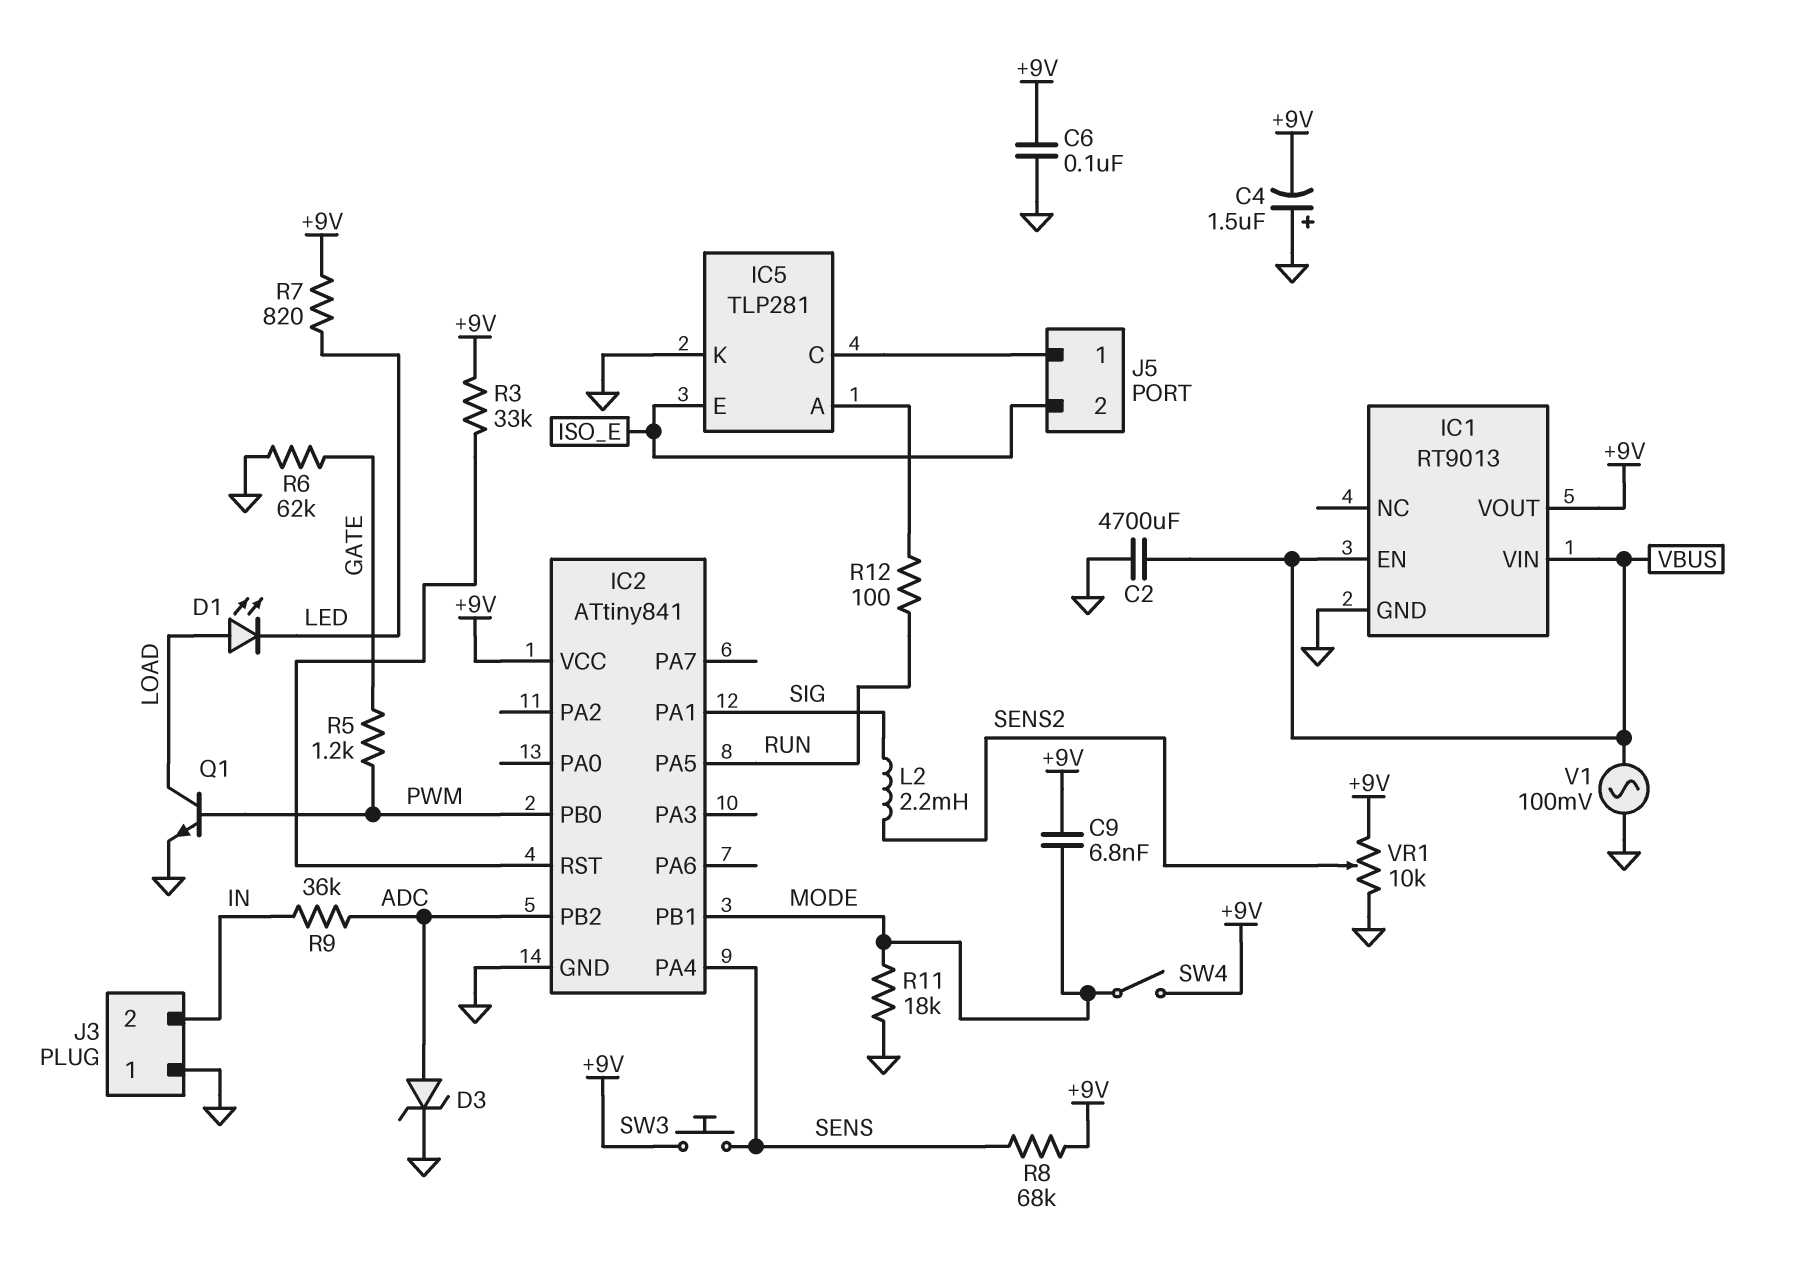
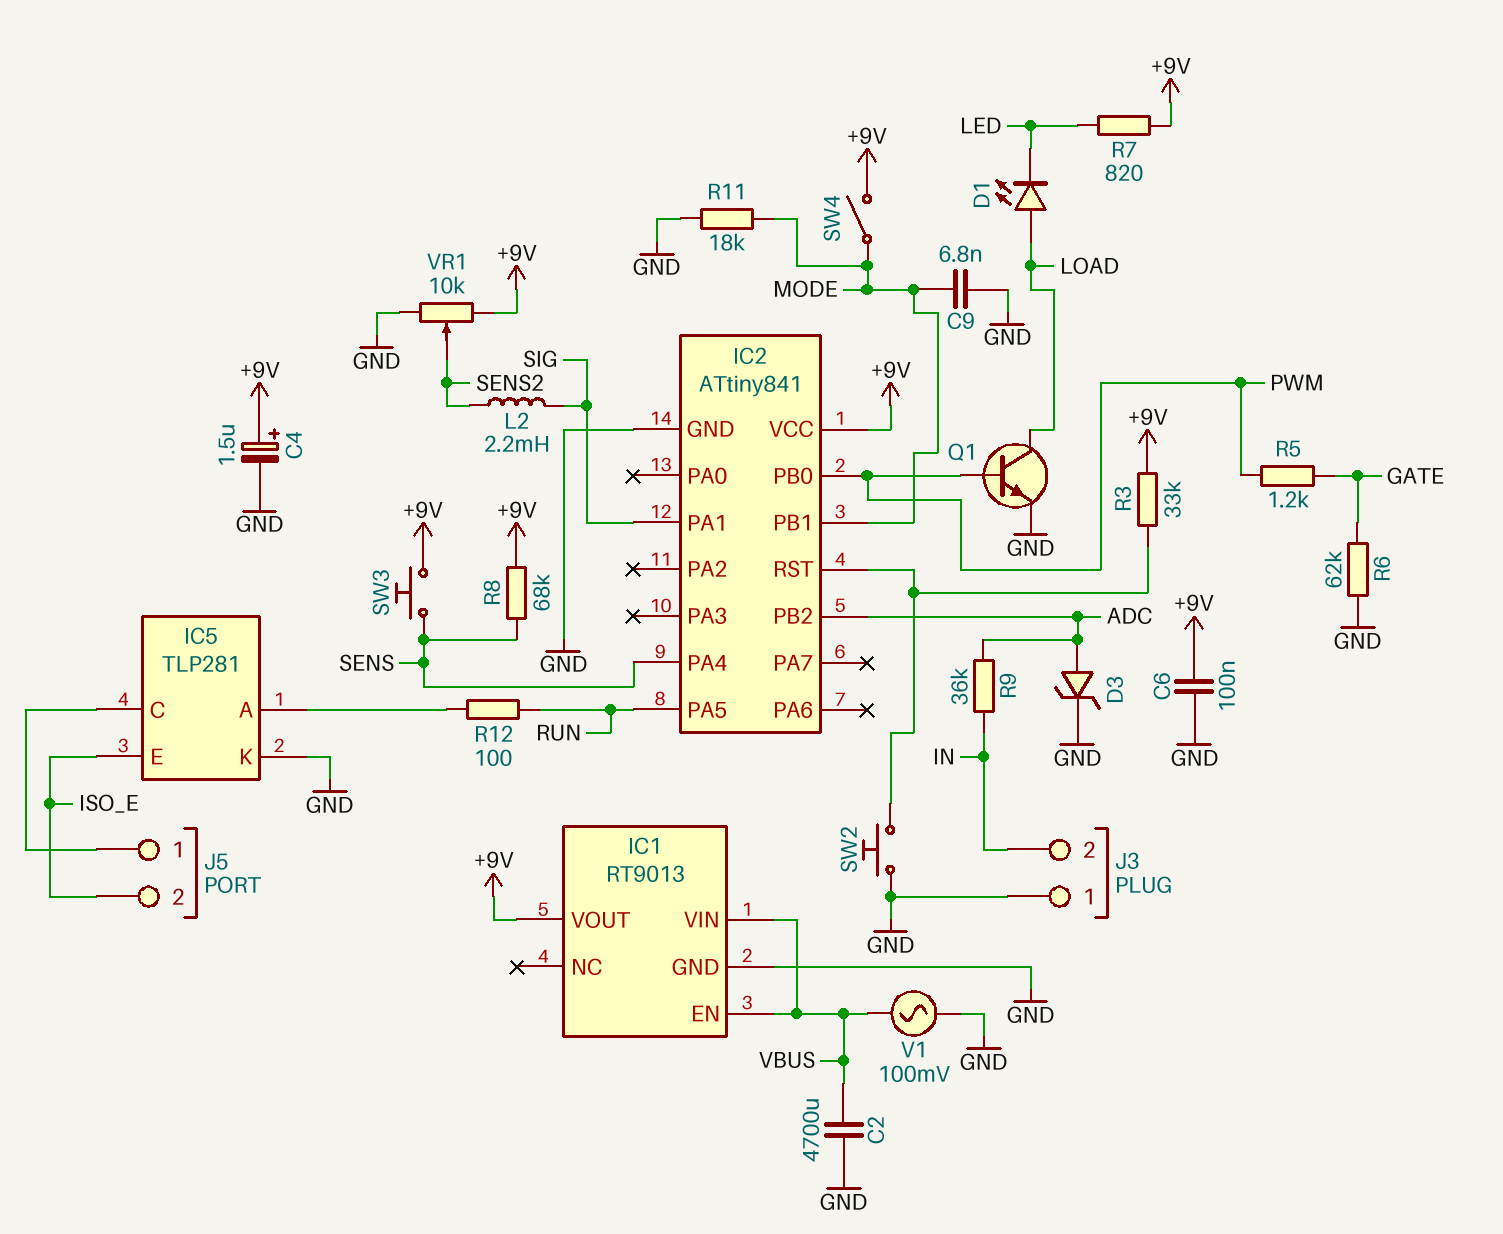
C4: 1.5uF (plus GND, minus +9V) -> 1.5uF (plus +9V, minus GND)
C9: 6.8nF (+9V, MODE) -> 6.8nF (GND, MODE)
SW2: none -> button (GND, IC2/RST)

